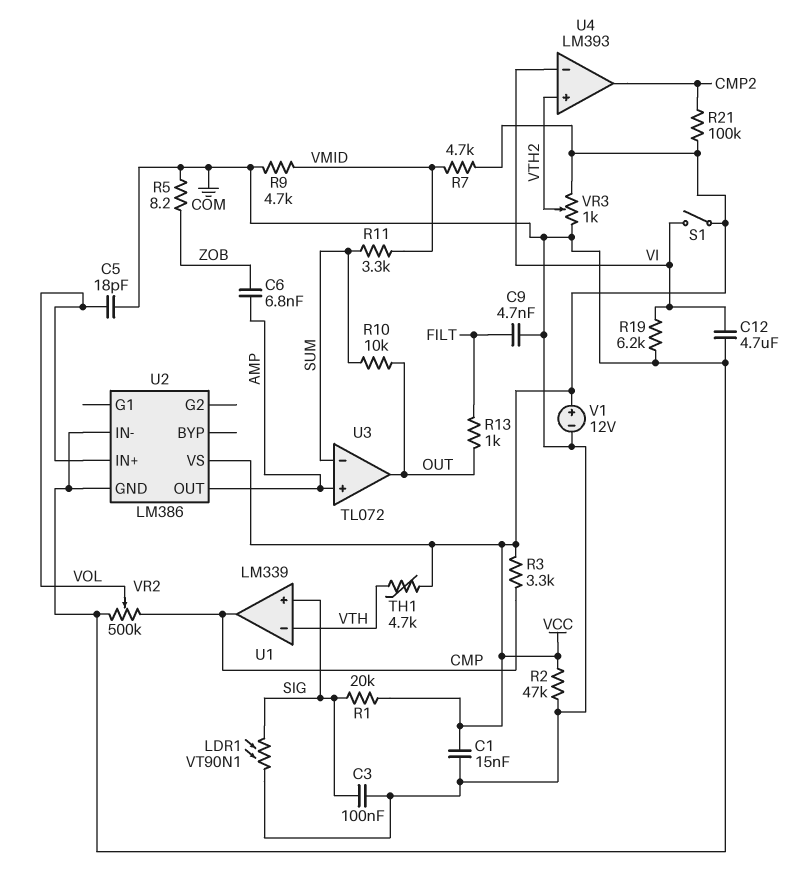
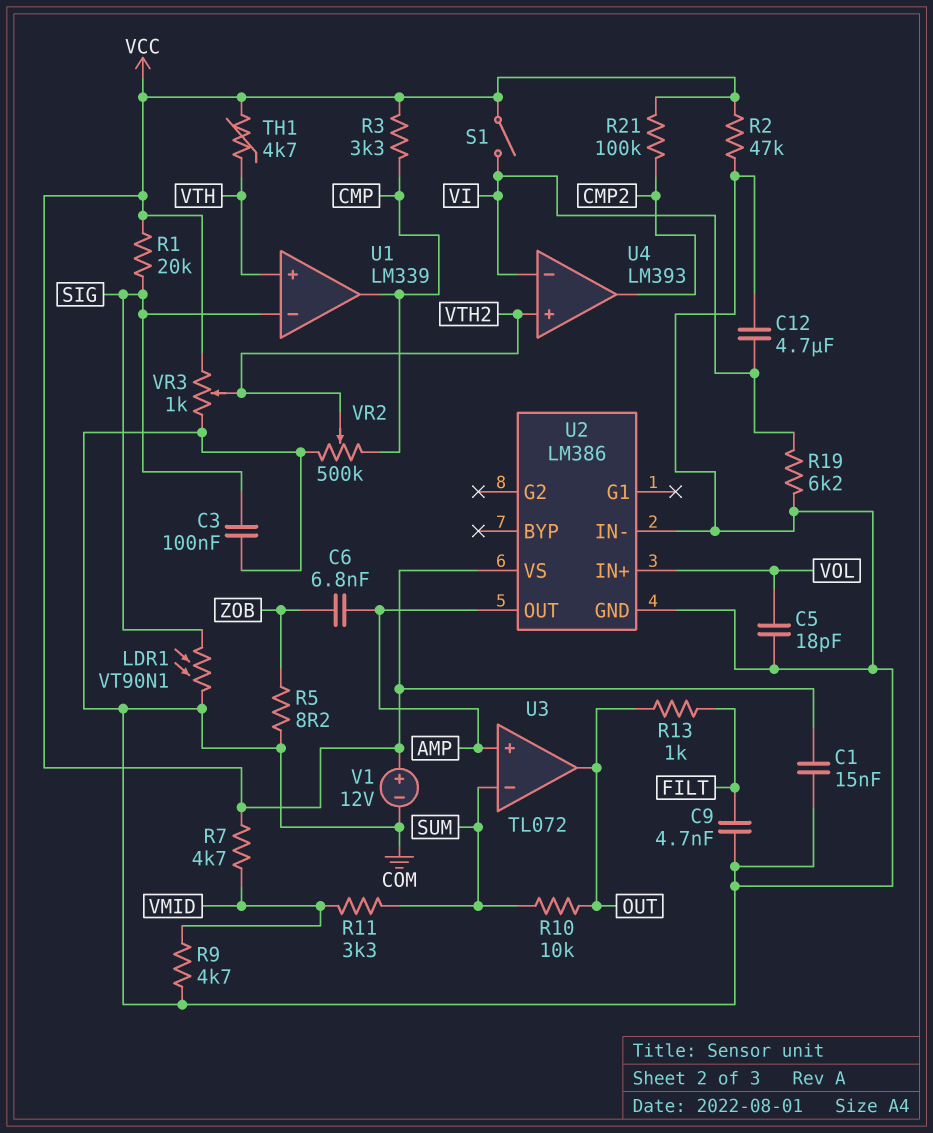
U1 pin in+: SIG -> VTH
U1 pin in-: VTH -> SIG
VR2: 500k (CMP, COM, wiper VOL) -> 500k (CMP, COM, wiper VTH2)

